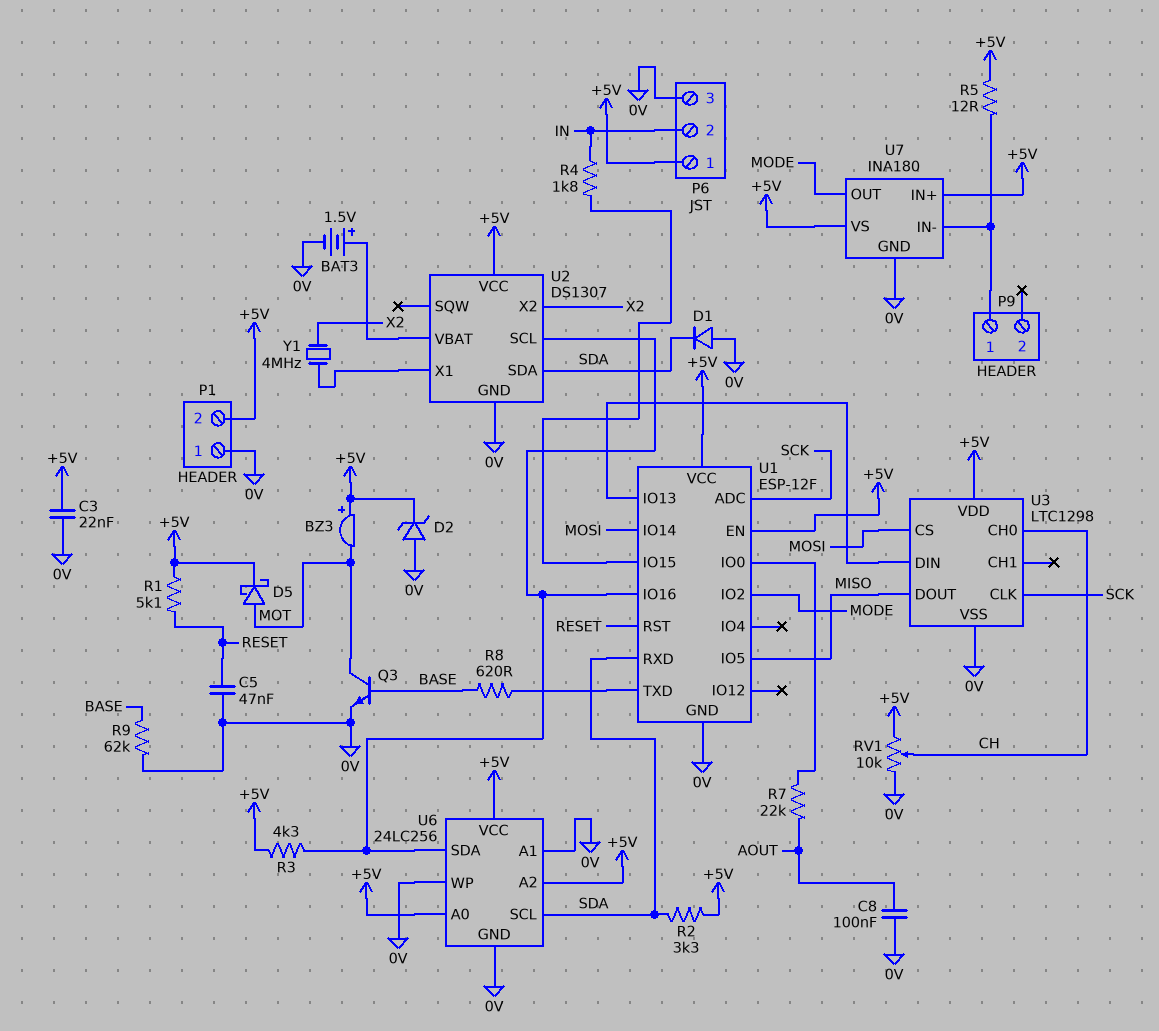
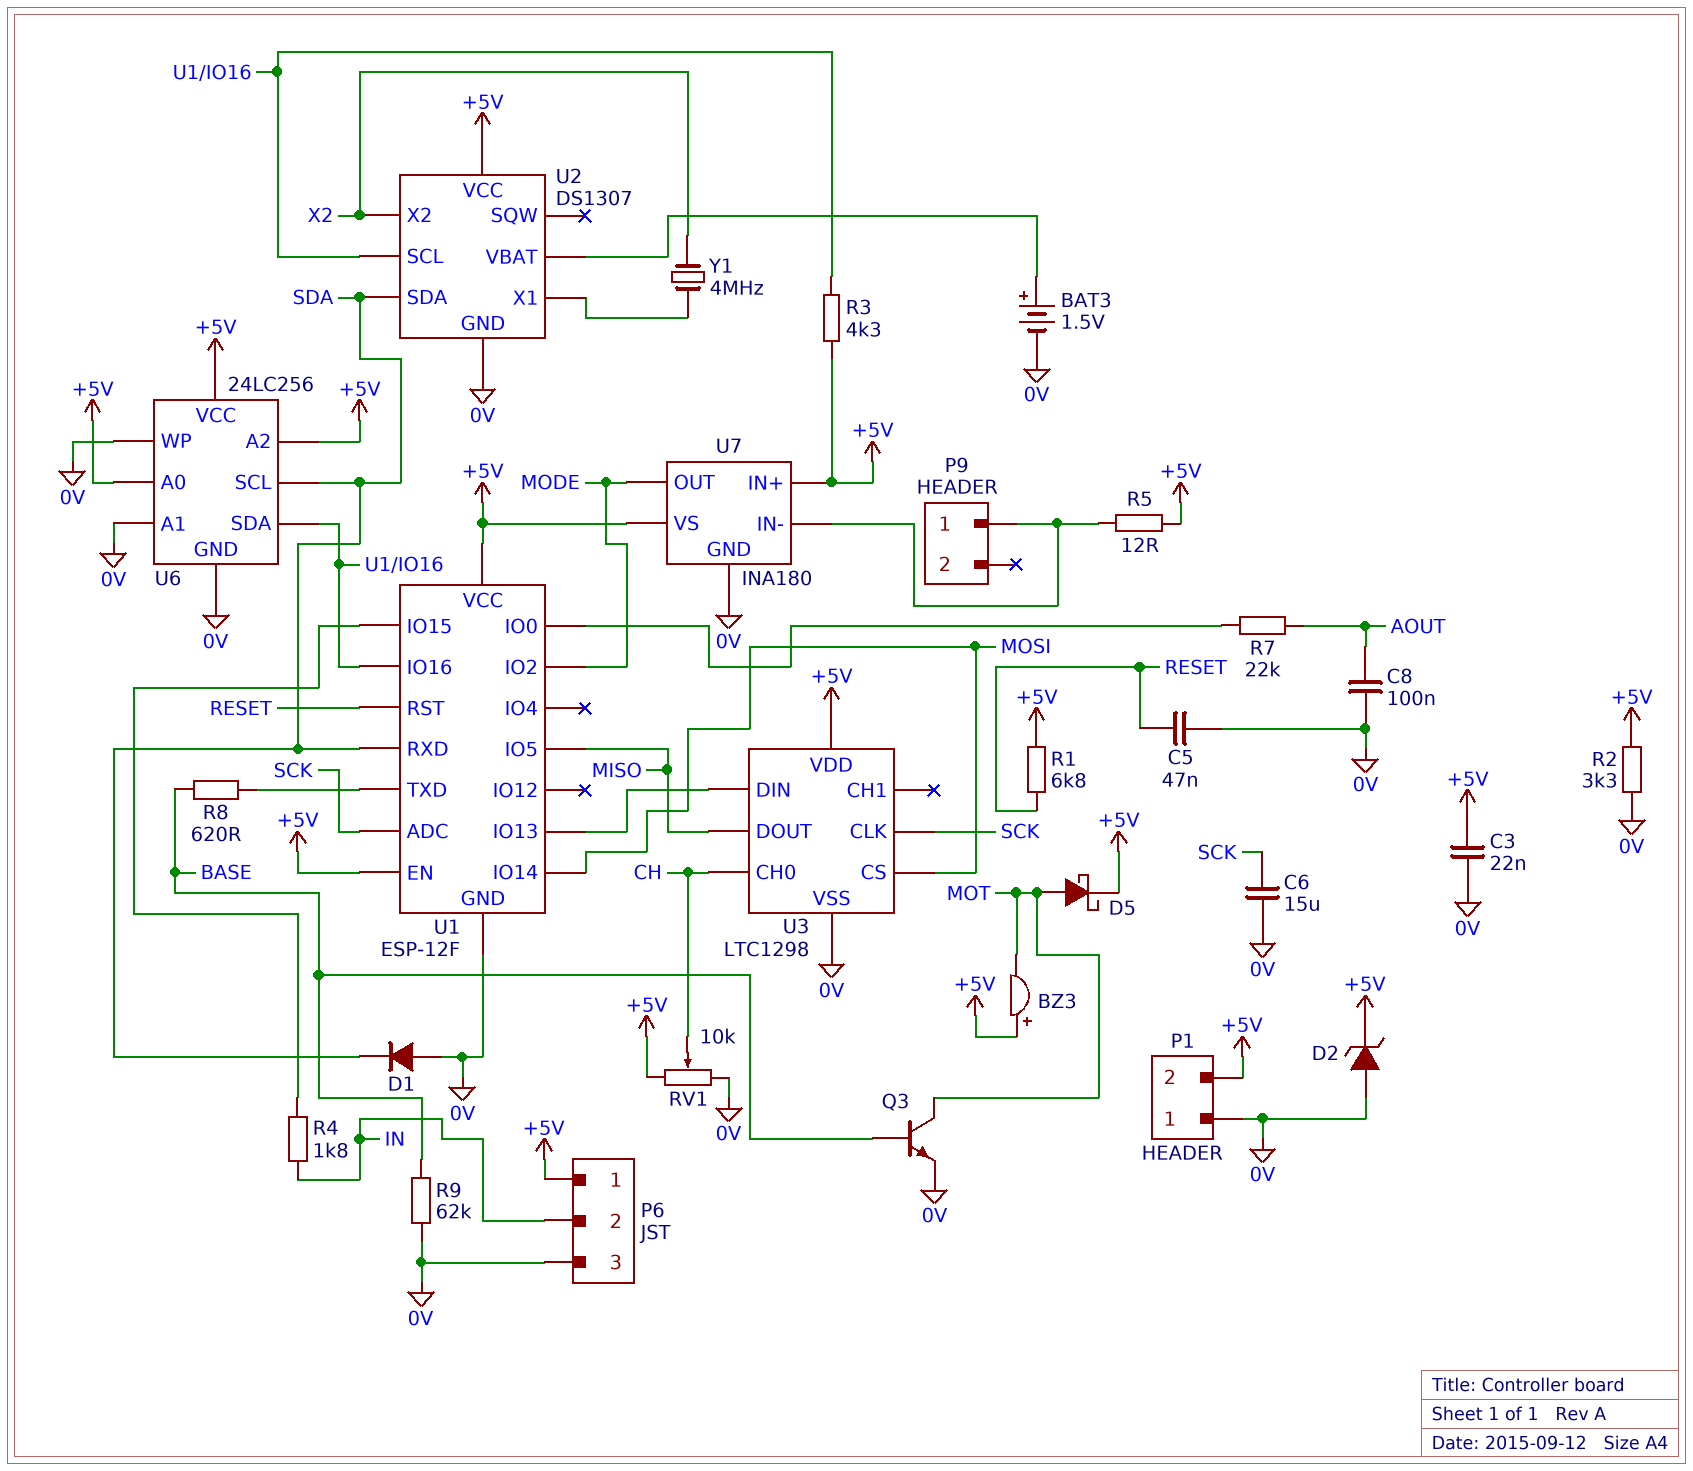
C6: none -> 15uF (0V, SCK)
R1: 5.1k (+5V, RESET) -> 6.8k (+5V, RESET)
R2: 3.3k (+5V, SDA) -> 3.3k (+5V, 0V)

